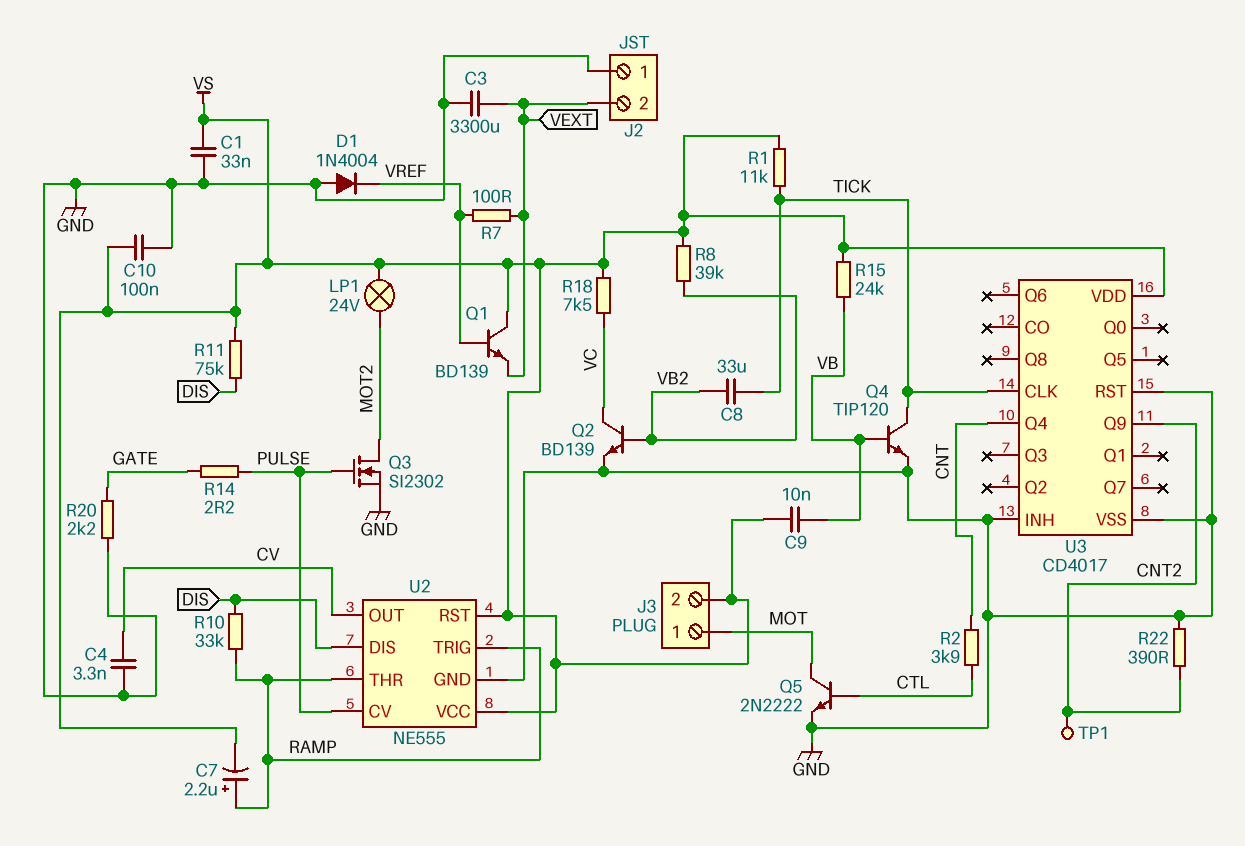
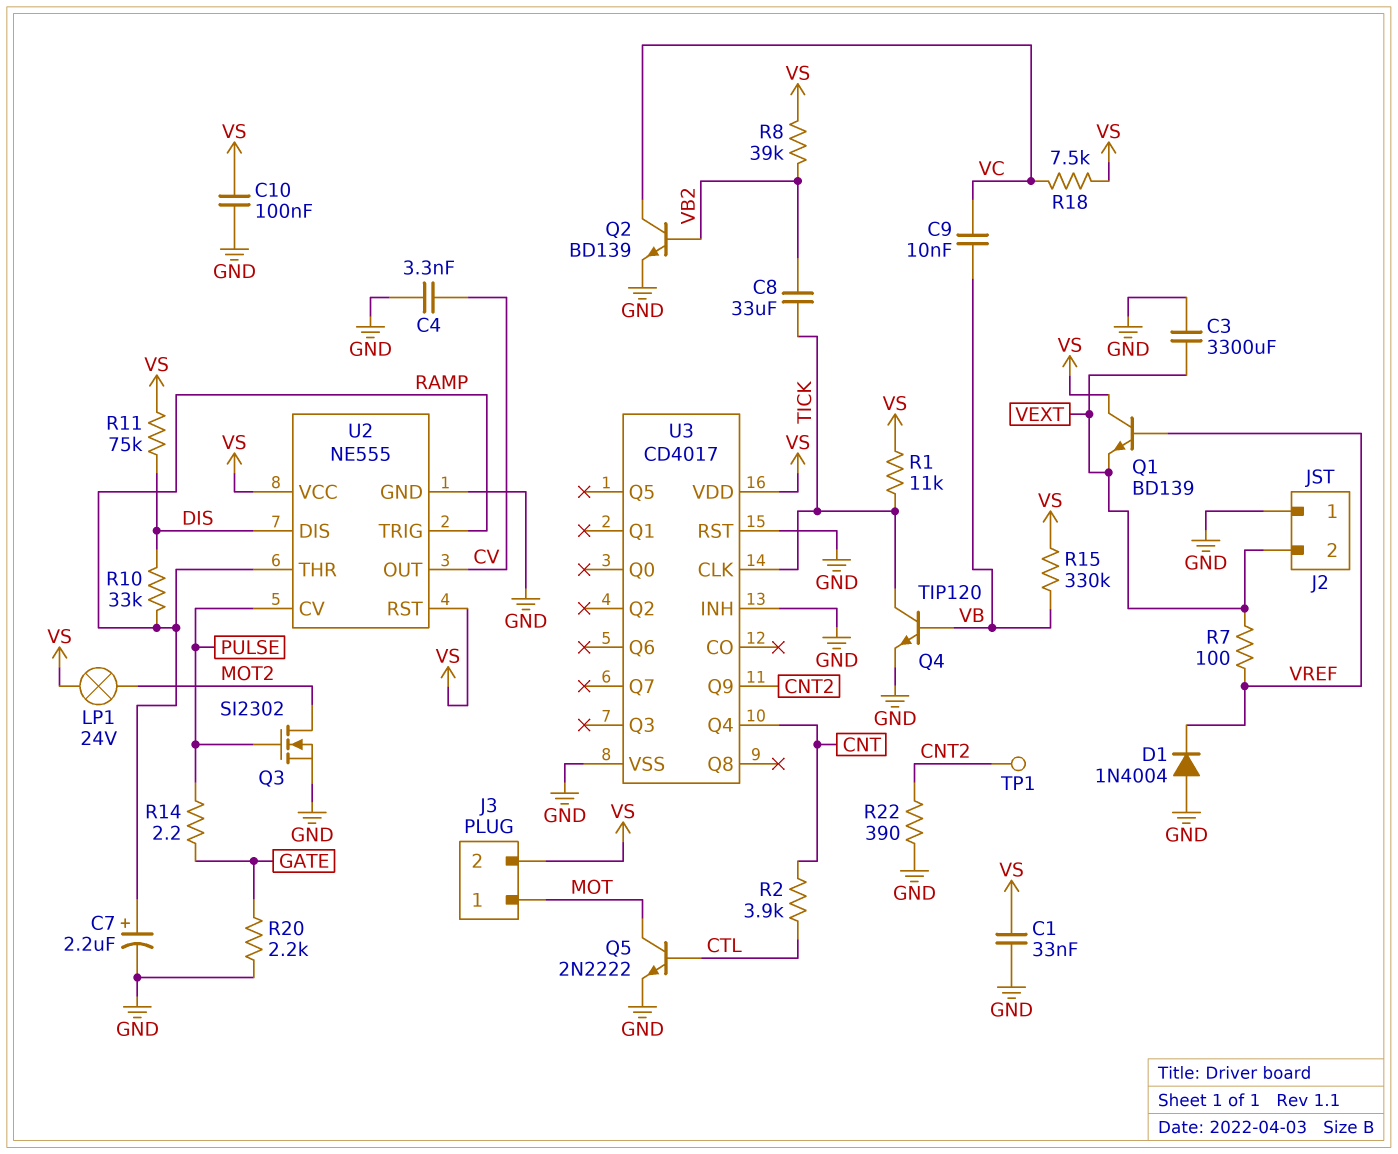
C7: 2.2uF (plus RAMP, minus VS) -> 2.2uF (plus RAMP, minus GND)
C9: 10nF (VB, VS) -> 10nF (VB, VC)
R15: 24k (VB, VS) -> 330k (VB, VS)

